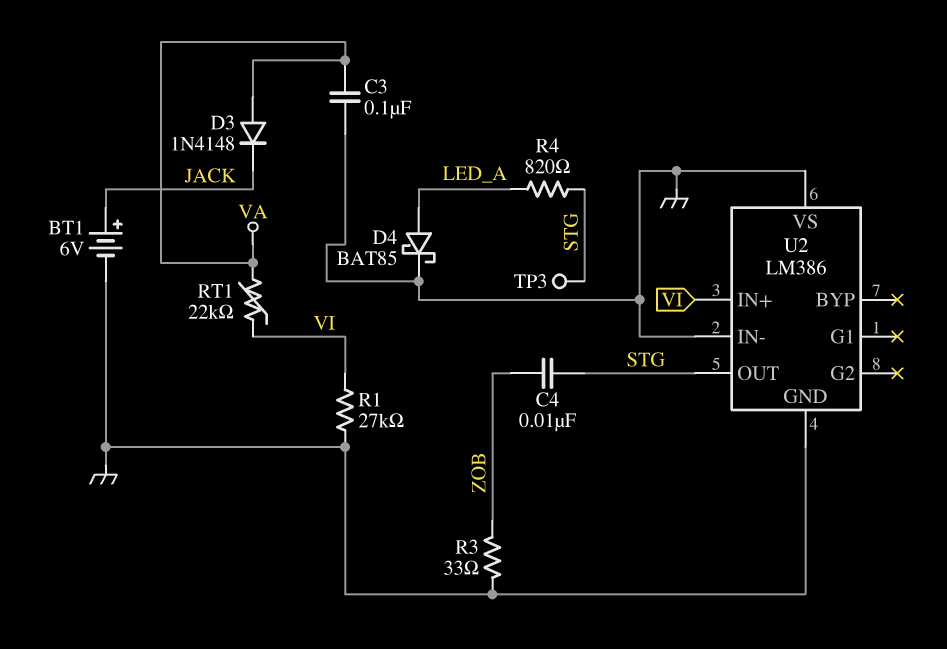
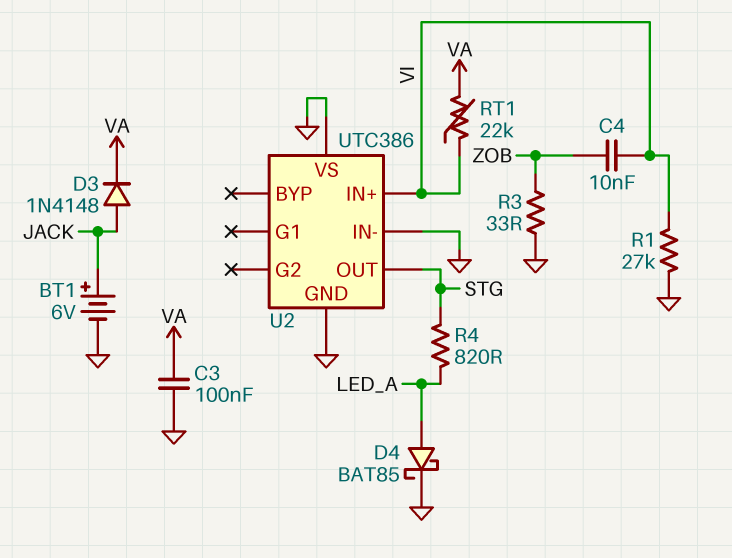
C4: 10nF (STG, ZOB) -> 10nF (VI, ZOB)
D3: diode 1N4148 (A VA, K JACK) -> diode 1N4148 (A JACK, K VA)
TP3: test point (STG) -> none
U2: LM386 -> UTC386

